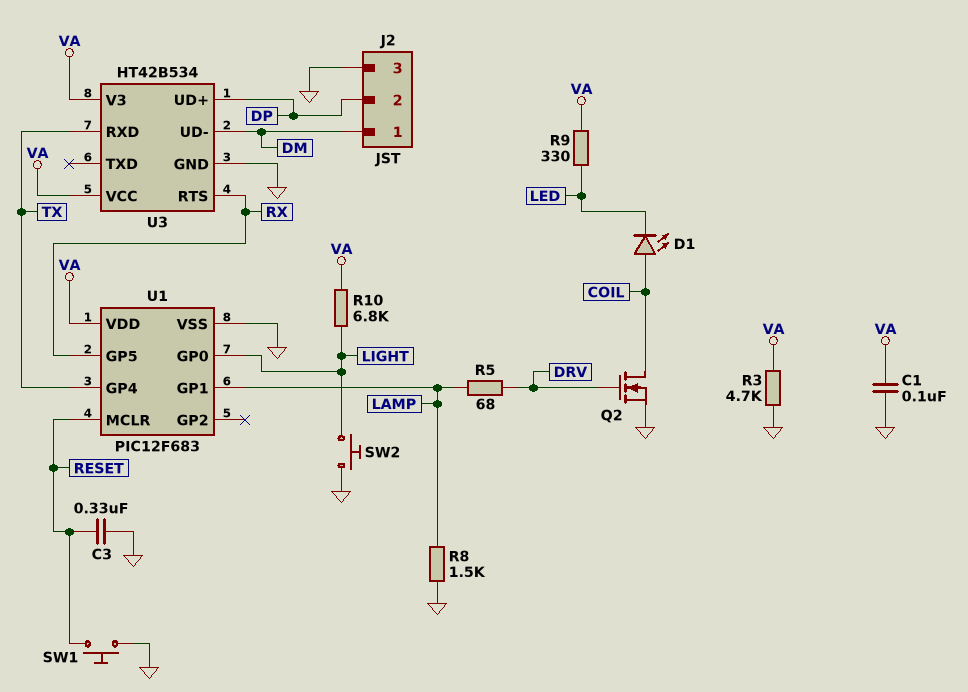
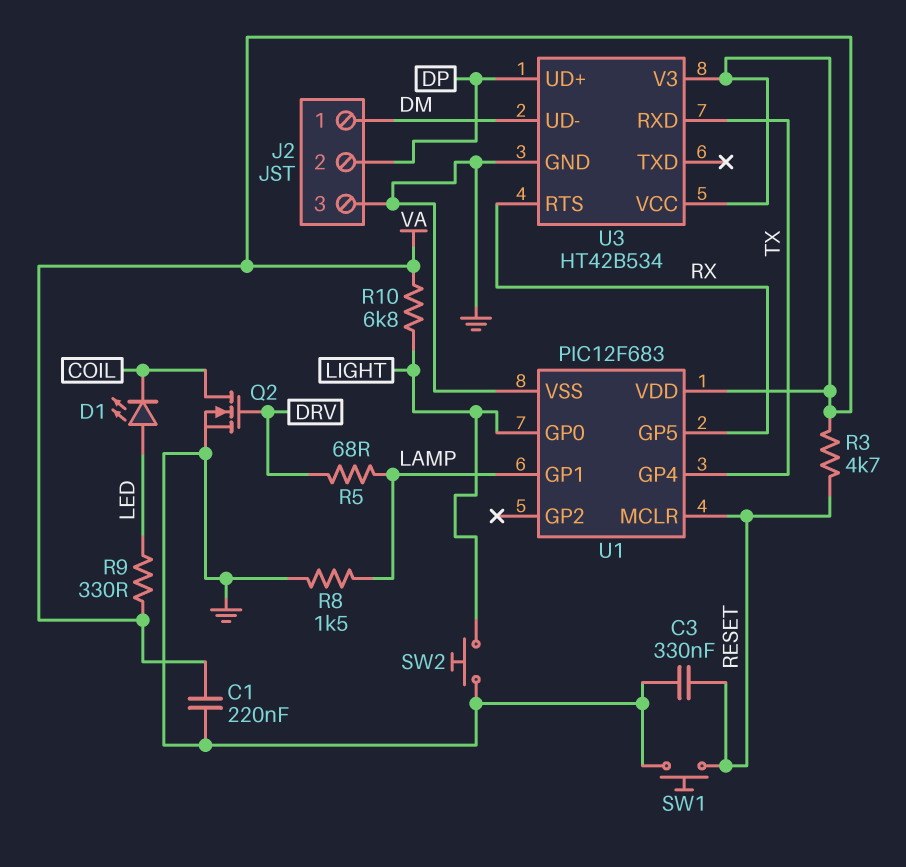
C1: 100nF (GND, VA) -> 220nF (GND, VA)
D1: LED (A COIL, K LED) -> LED (A LED, K COIL)
R3: 4.7k (GND, VA) -> 4.7k (RESET, VA)

